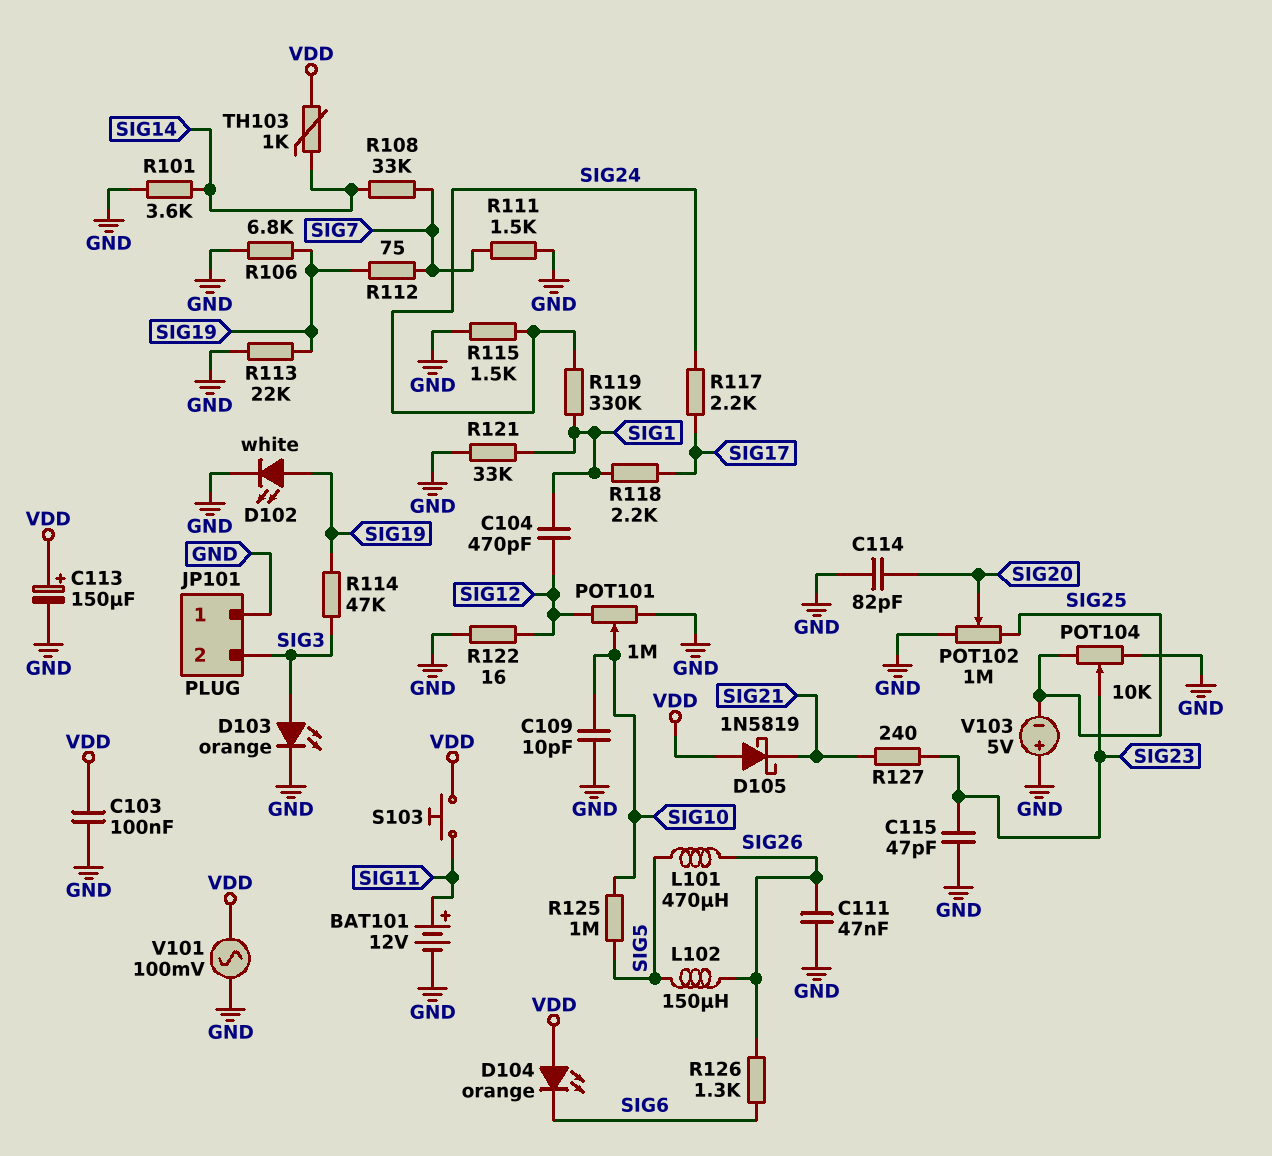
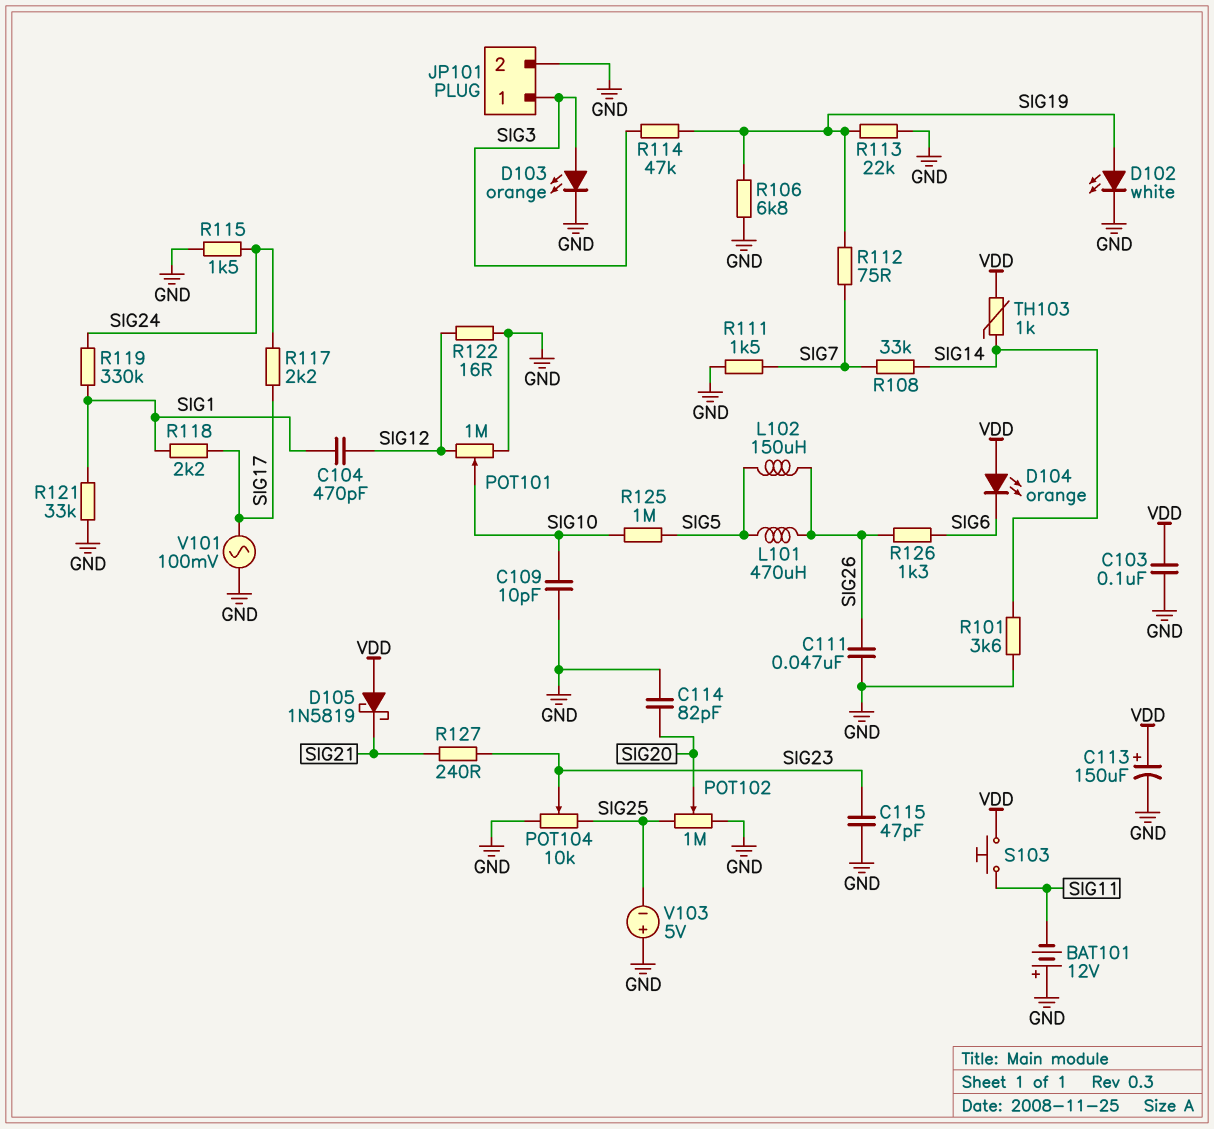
BAT101: 12V (plus SIG11, minus GND) -> 12V (plus GND, minus SIG11)
JP101 pin 1: GND -> SIG3
JP101 pin 2: SIG3 -> GND
V101: AC 100mV (GND, VDD) -> AC 100mV (GND, SIG17)

